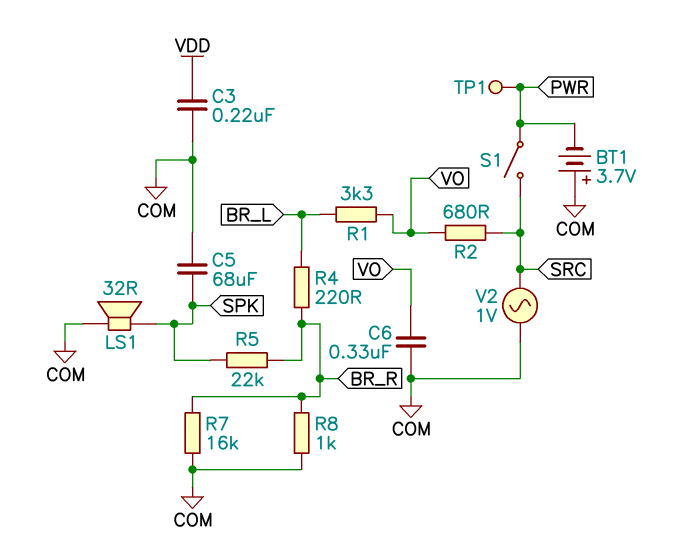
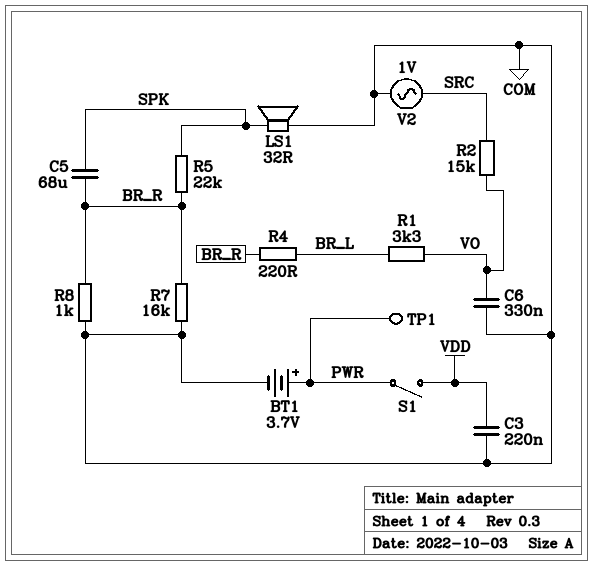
BT1: 3.7V (plus COM, minus PWR) -> 3.7V (plus PWR, minus COM)
C5: 68uF (COM, SPK) -> 68uF (BR_R, SPK)
R2: 680 (SRC, VO) -> 15k (SRC, VO)
S1: switch (PWR, SRC) -> switch (PWR, VDD)

